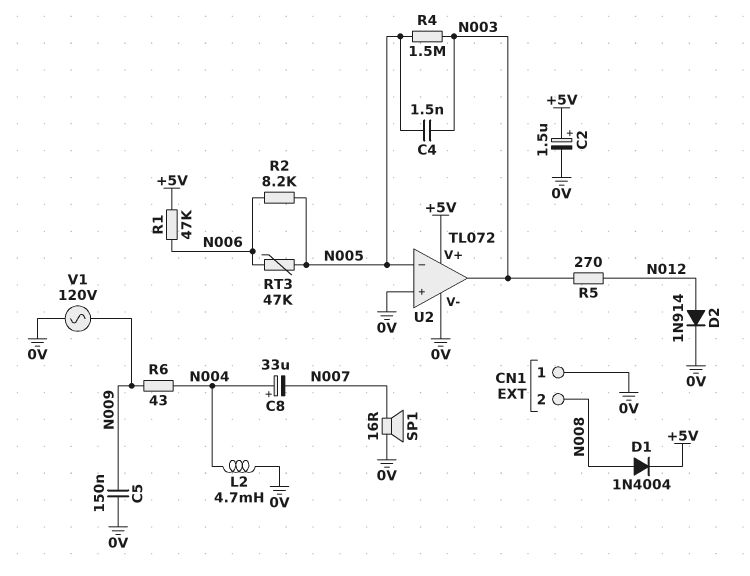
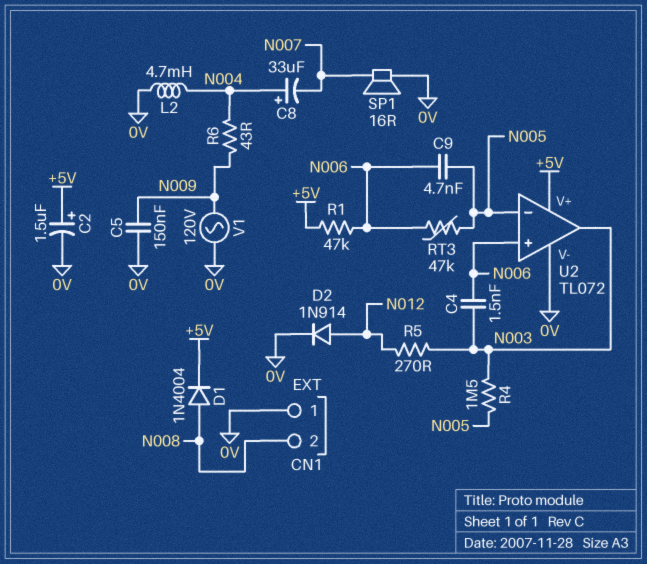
C4: 1.5nF (N003, N005) -> 1.5nF (N003, N006)
C9: none -> 4.7nF (N005, N006)
R2: 8.2k (N005, N006) -> none
U2 pin in+: 0V -> N006

